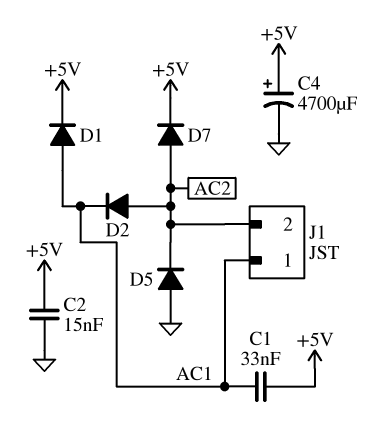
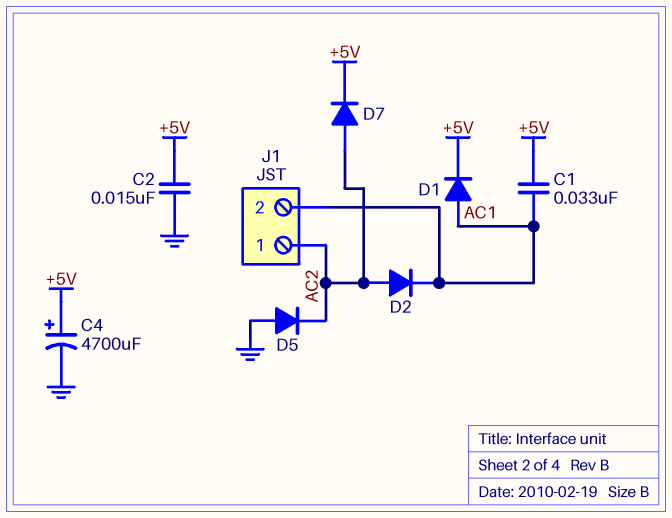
J1 pin 1: AC1 -> AC2
J1 pin 2: AC2 -> AC1

